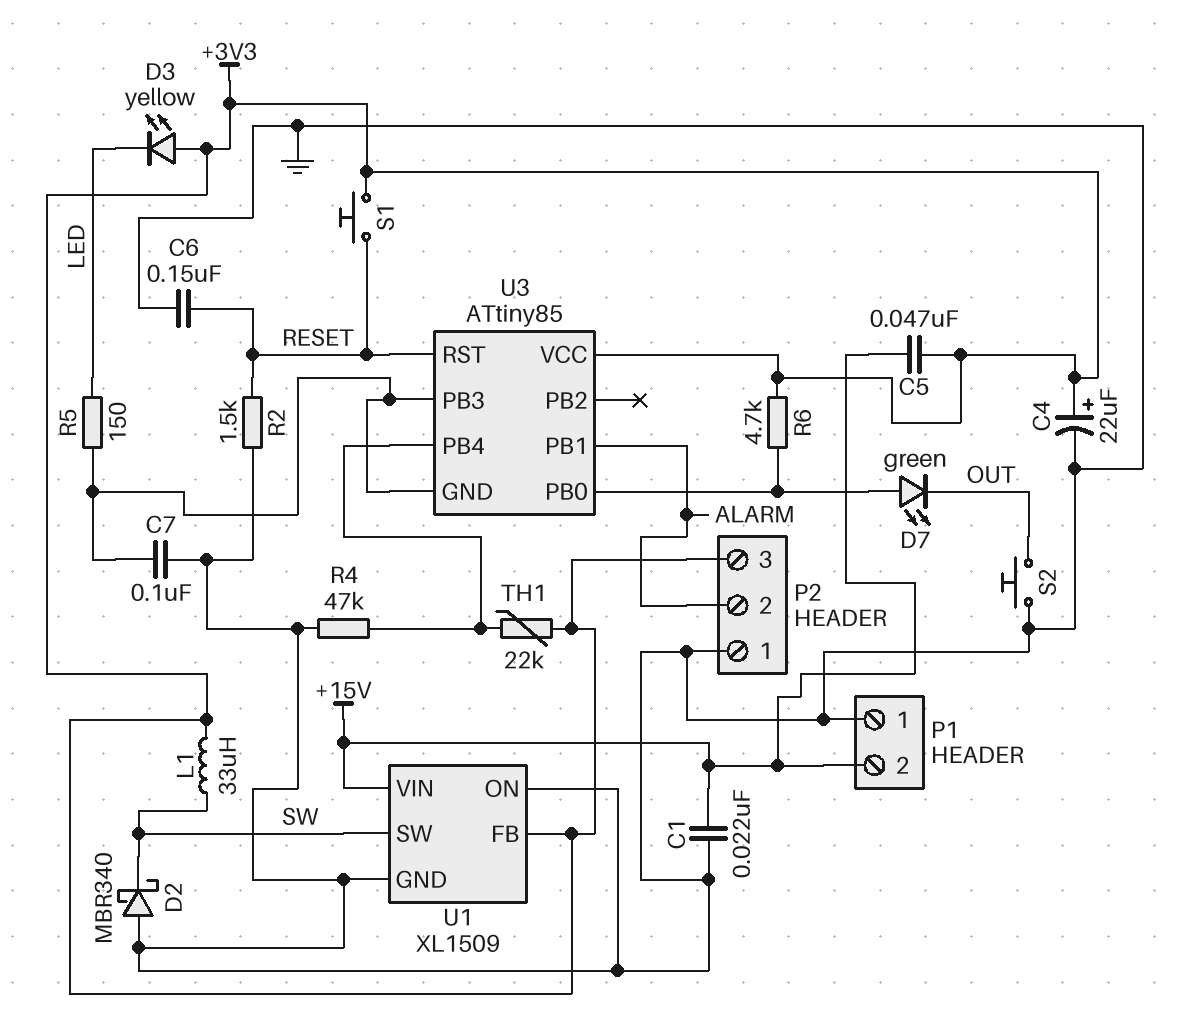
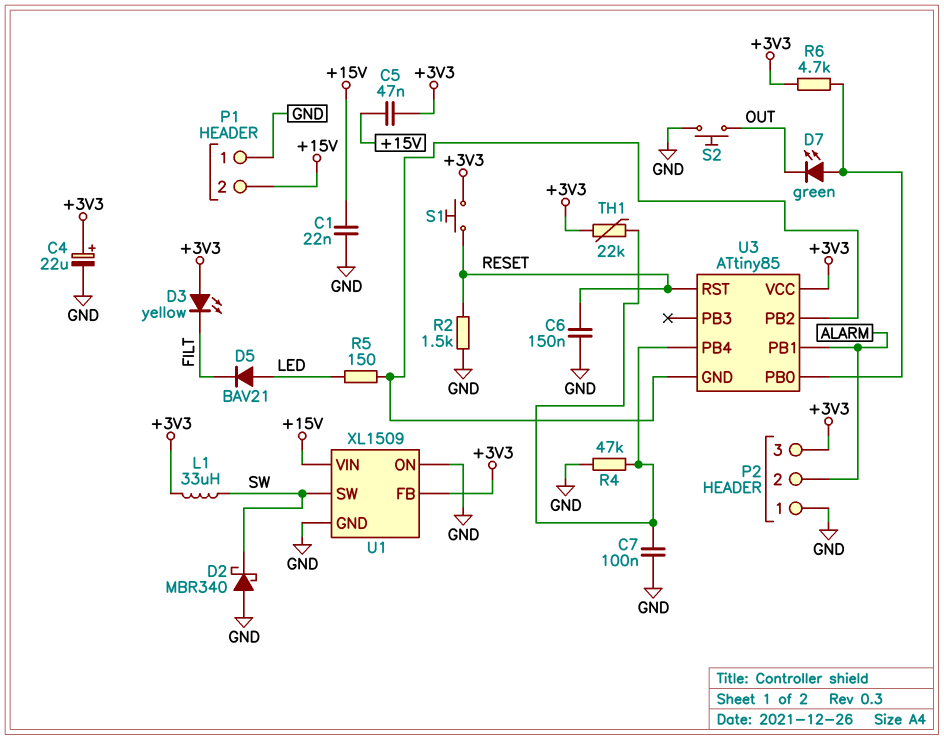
C7: 100nF (GND, U3/GND) -> 100nF (GND, U3/PB4)
D3: LED yellow (A +3V3, K LED) -> LED yellow (A +3V3, K FILT)
D5: none -> diode BAV21 (A LED, K FILT)
U3 pin PB2: none -> U3/GND
U3 pin PB3: U3/GND -> none

